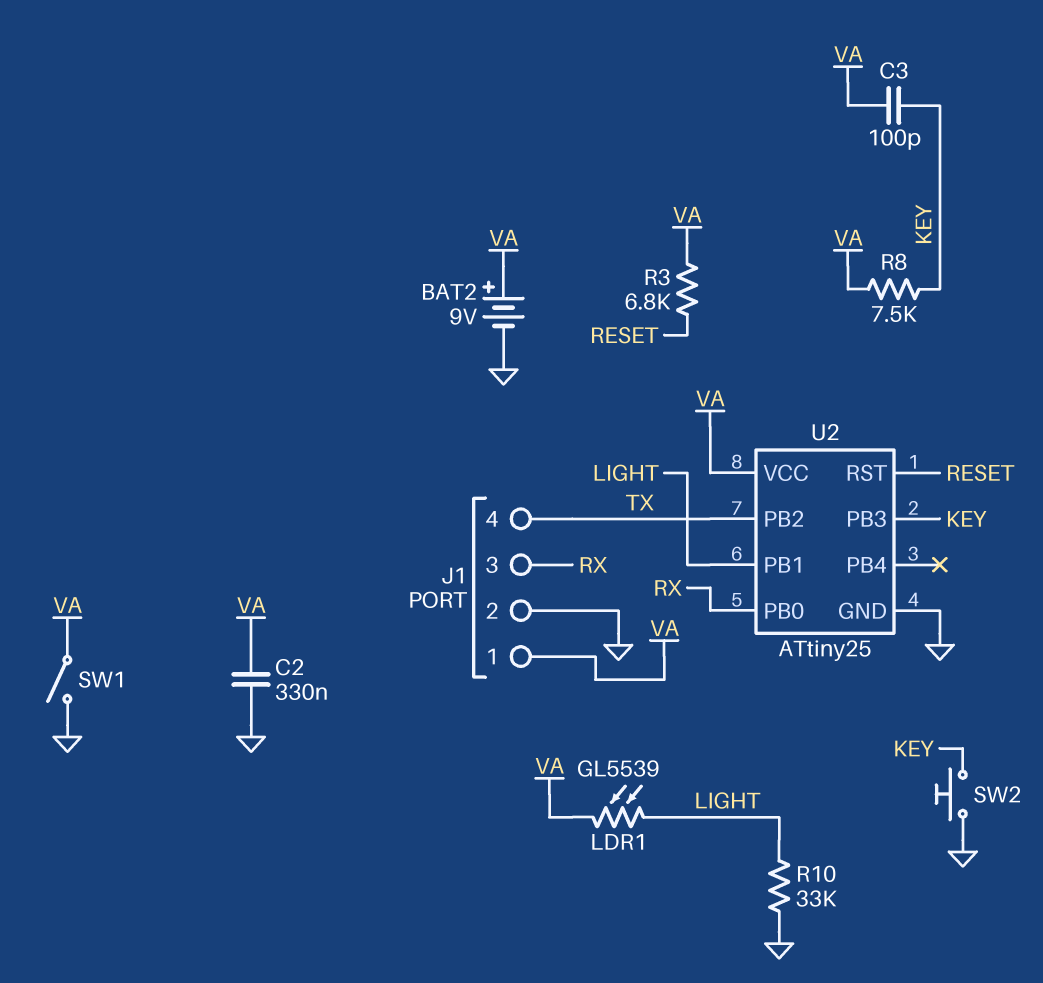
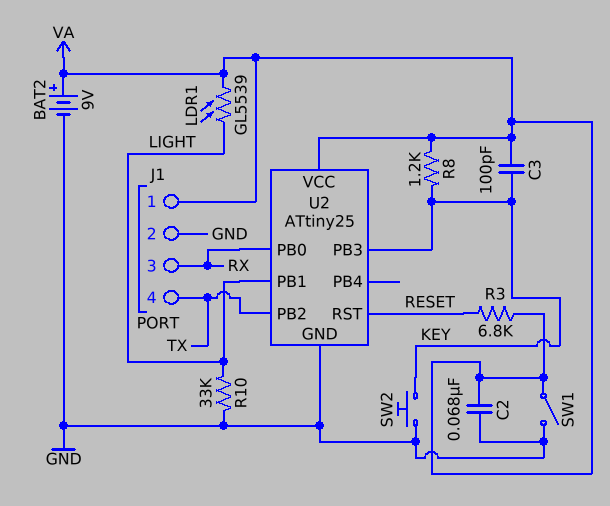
C2: 330nF (GND, VA) -> 68nF (GND, VA)
R8: 7.5k (KEY, VA) -> 1.2k (KEY, VA)

